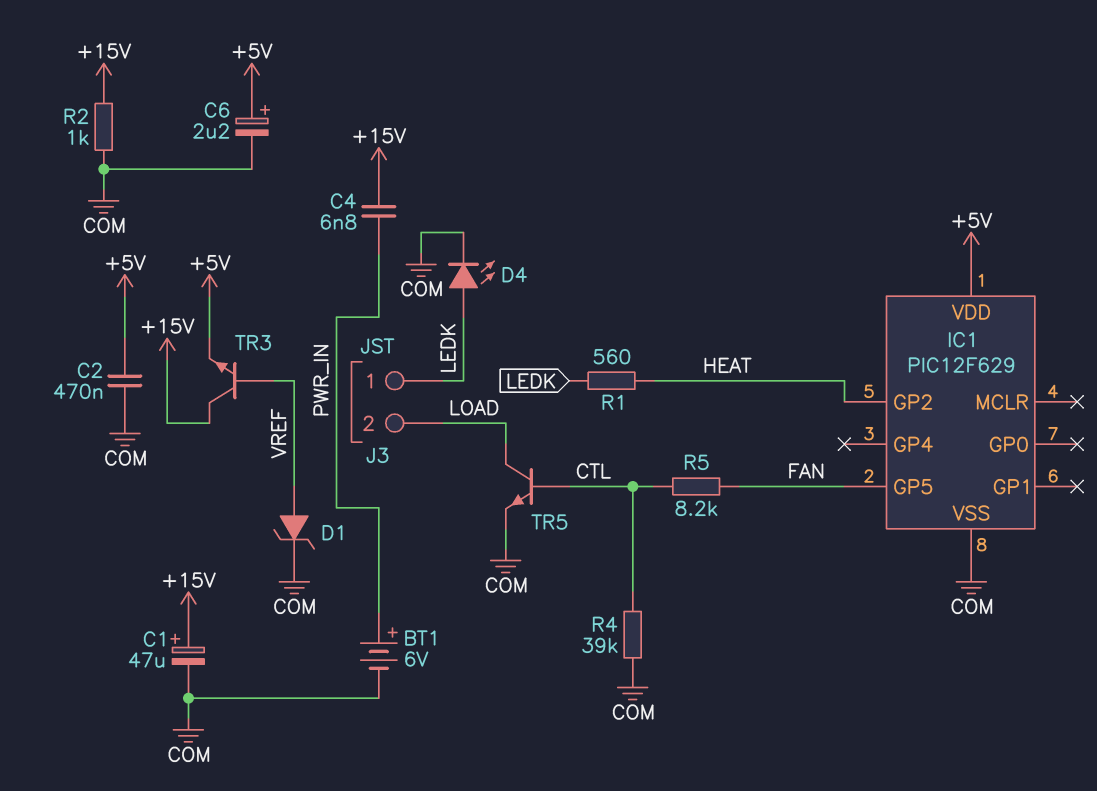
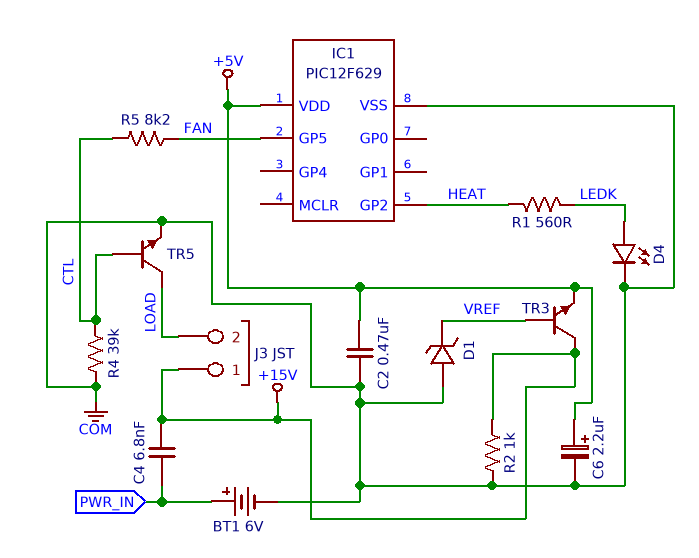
C1: 47uF (plus +15V, minus COM) -> none
D1: zener (A VREF, K COM) -> zener (A COM, K VREF)
J3 pin 1: LEDK -> +15V

